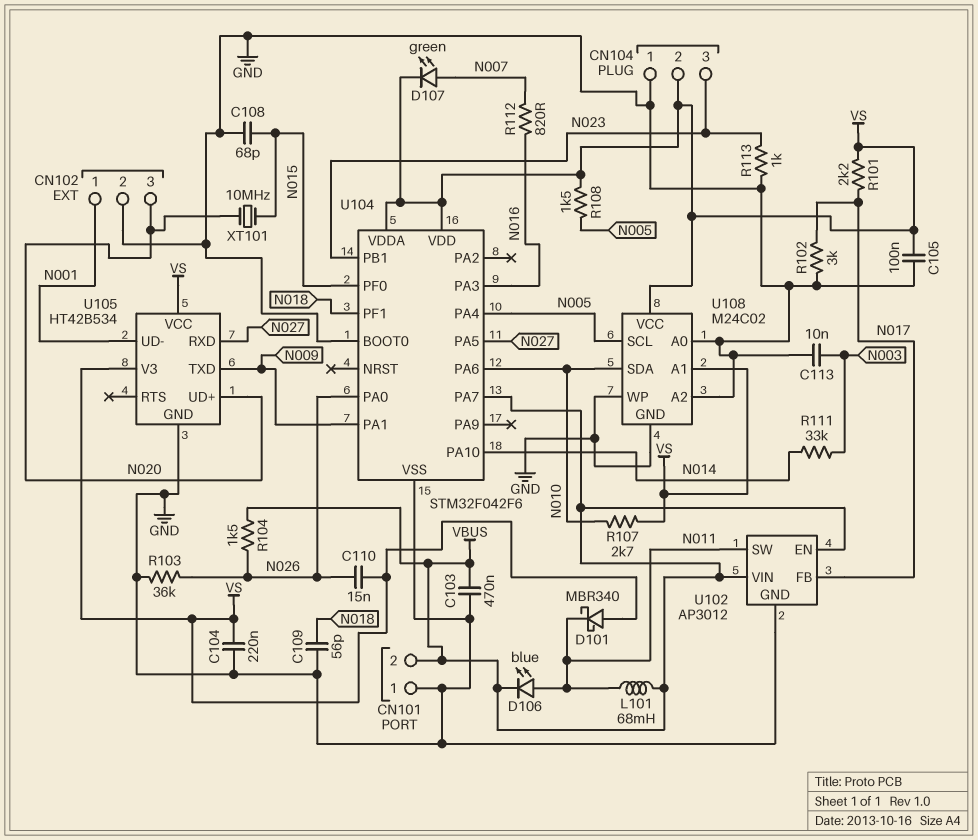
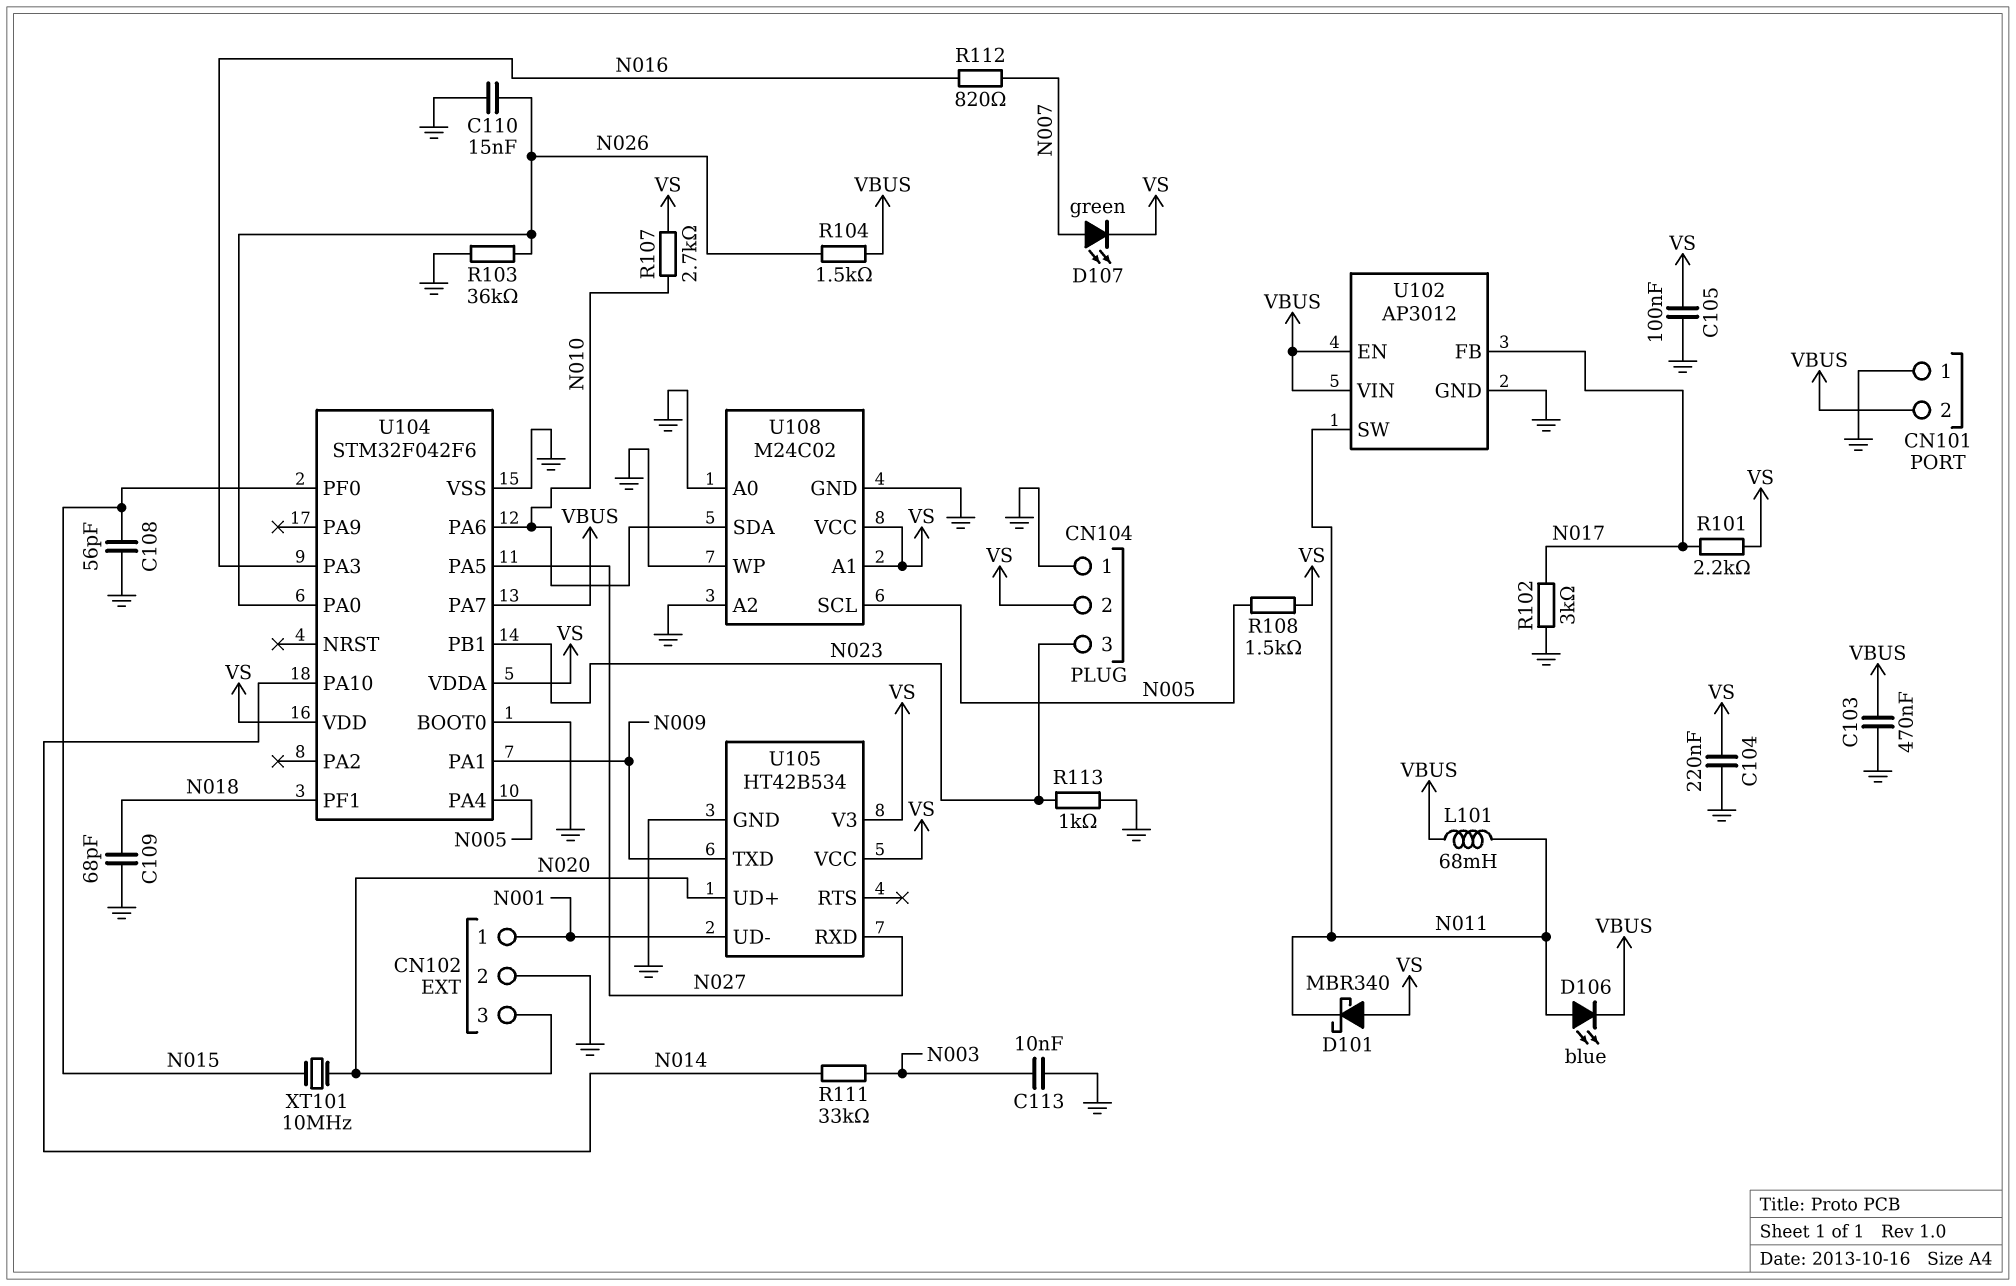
C108: 68pF (GND, N015) -> 56pF (GND, N015)
C109: 56pF (GND, N018) -> 68pF (GND, N018)
C110: 15nF (N026, VS) -> 15nF (GND, N026)

